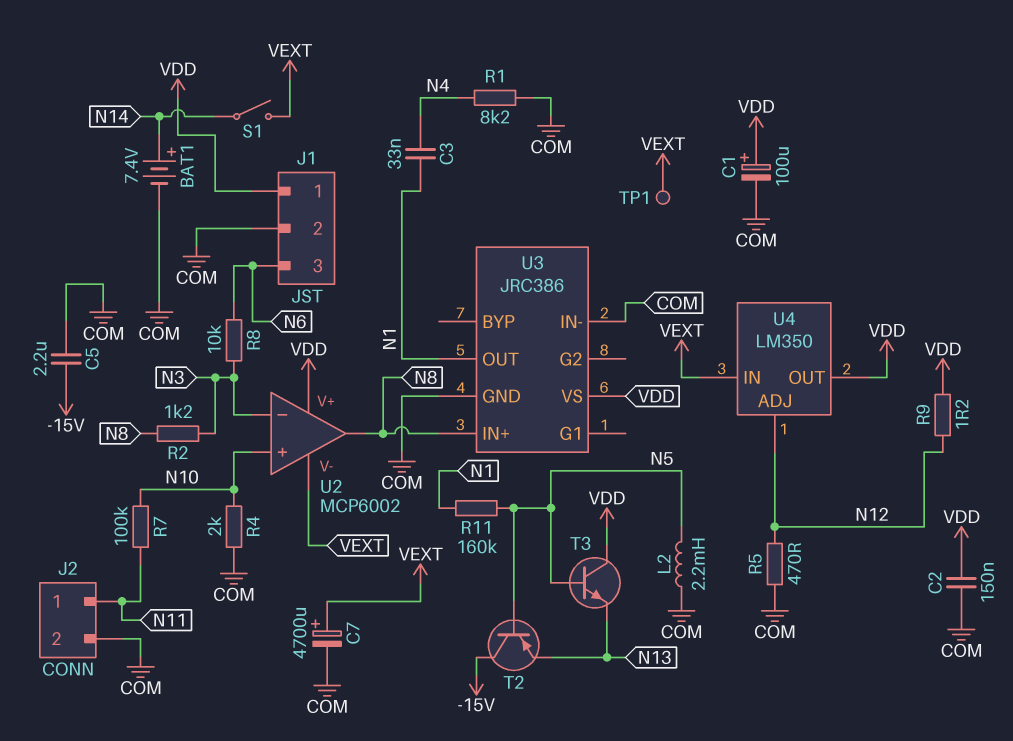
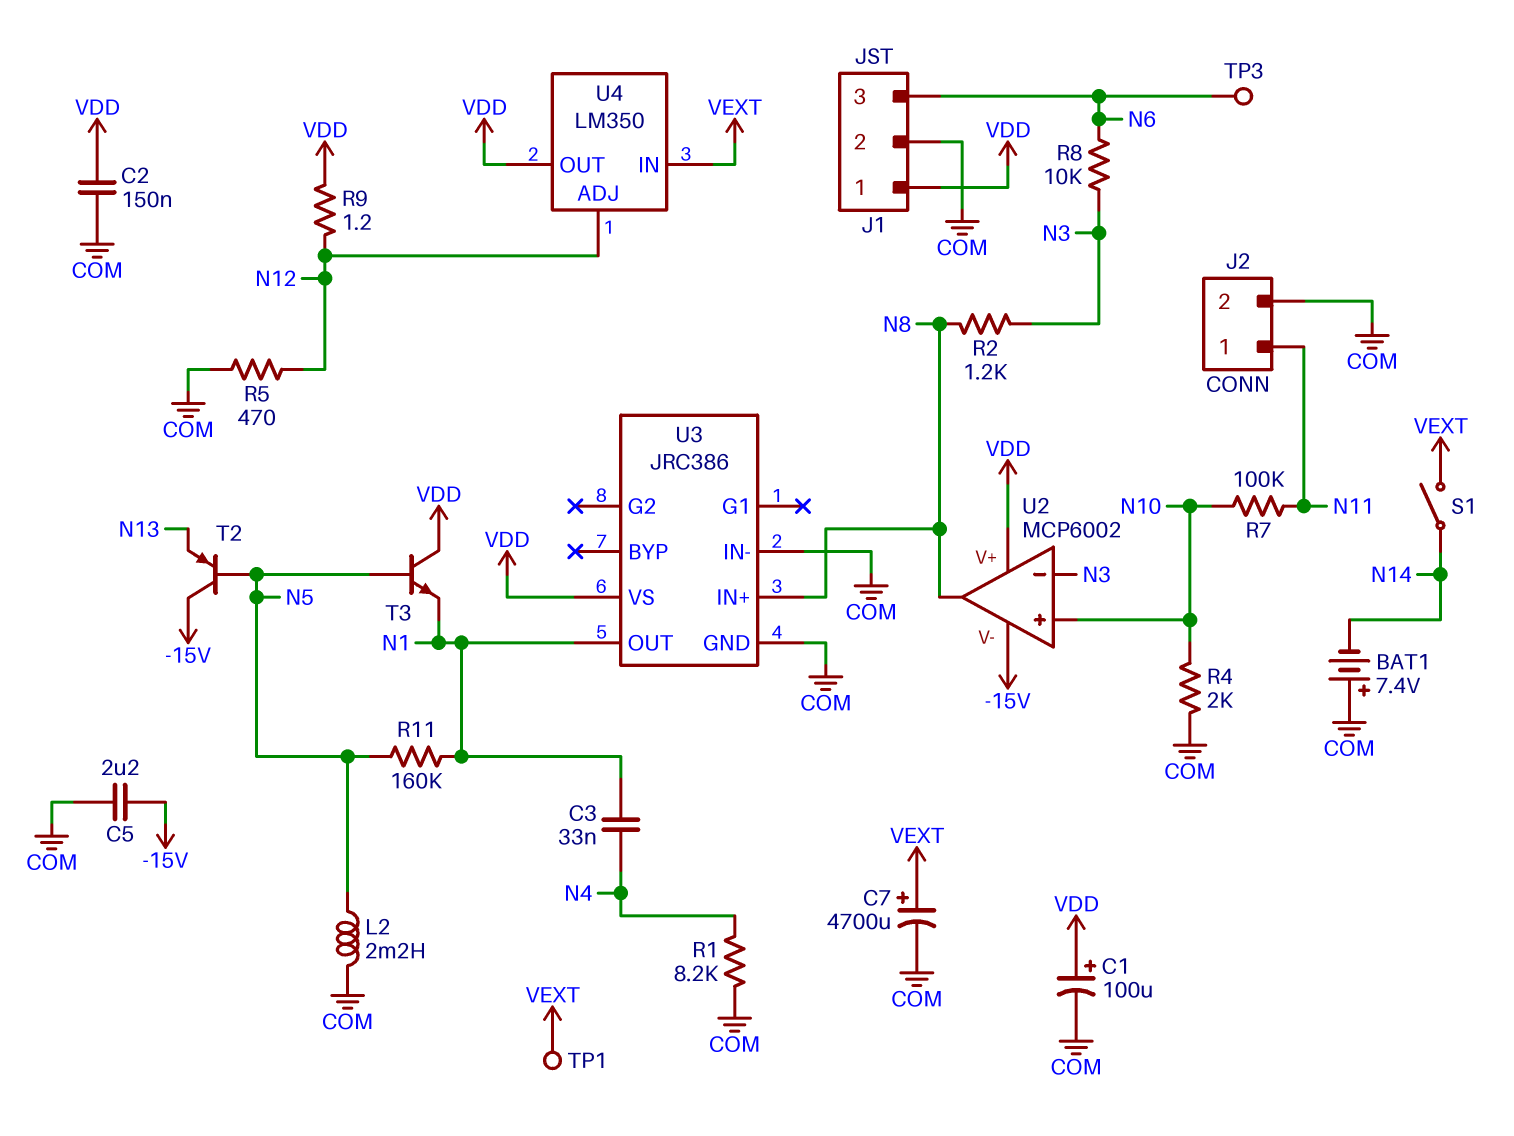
BAT1: 7.4V (plus N14, minus COM) -> 7.4V (plus COM, minus N14)
T3: NPN (B N5, C VDD, E N13) -> NPN (B N5, C VDD, E N1)
TP3: none -> test point (N6)
U2 pin V-: VEXT -> -15V

